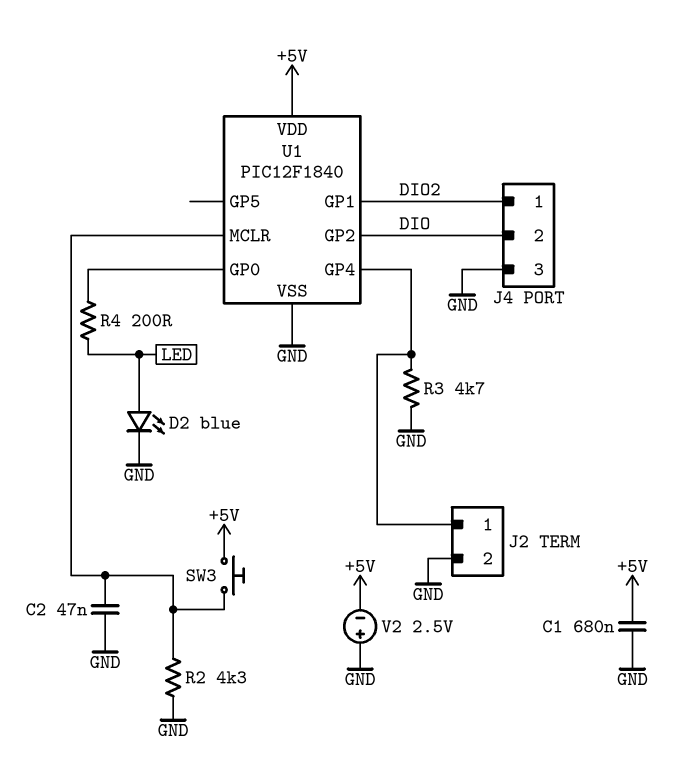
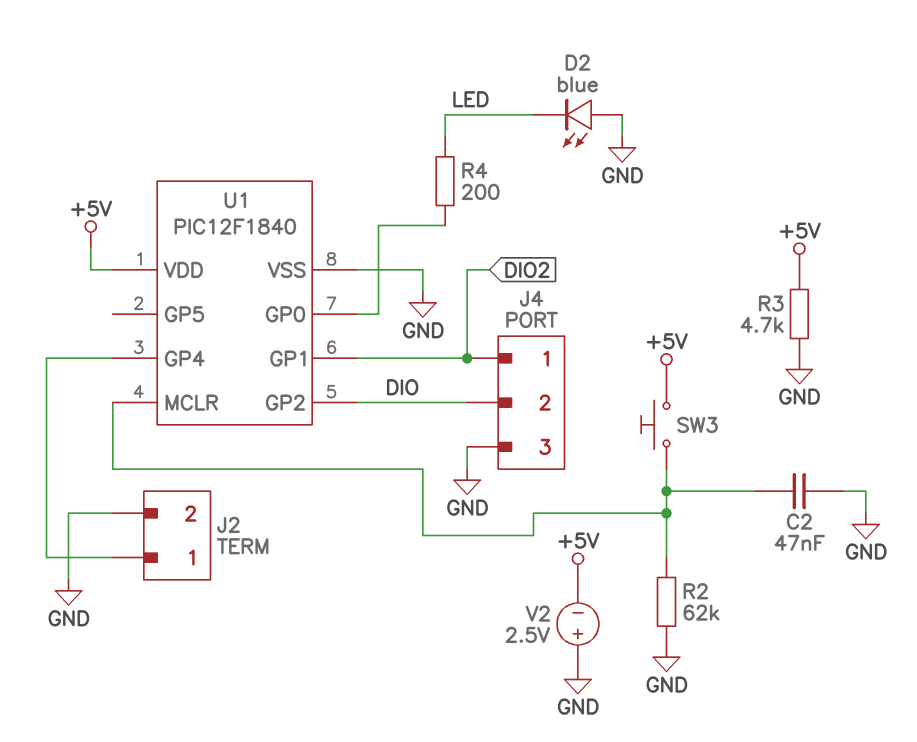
C1: 680nF (+5V, GND) -> none
D2: LED blue (A LED, K GND) -> LED blue (A GND, K LED)
R2: 4.3k (GND, U1/MCLR) -> 62k (GND, U1/MCLR)
R3: 4.7k (GND, J2/1) -> 4.7k (+5V, GND)

